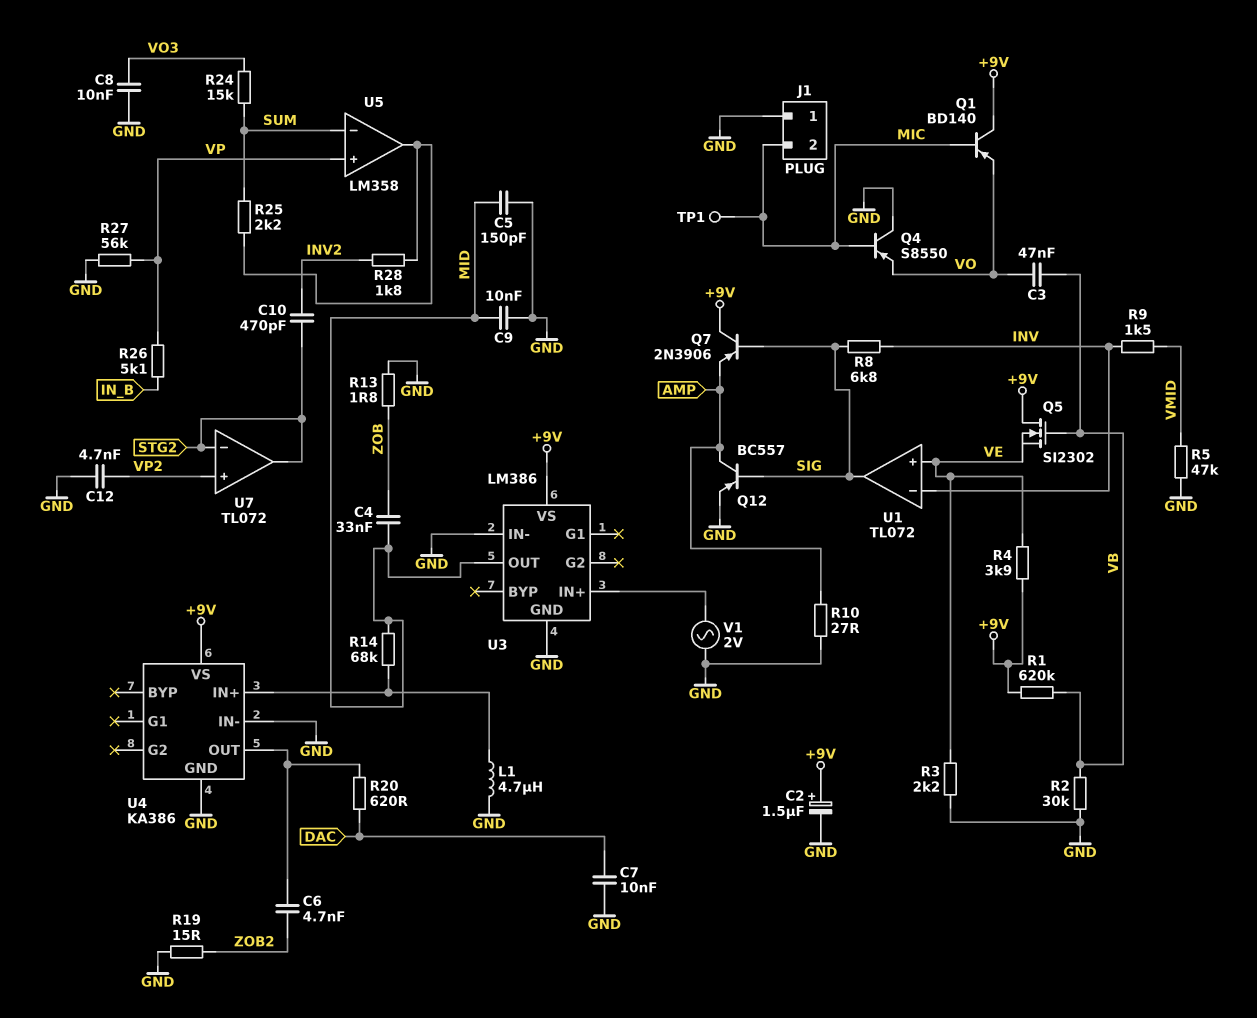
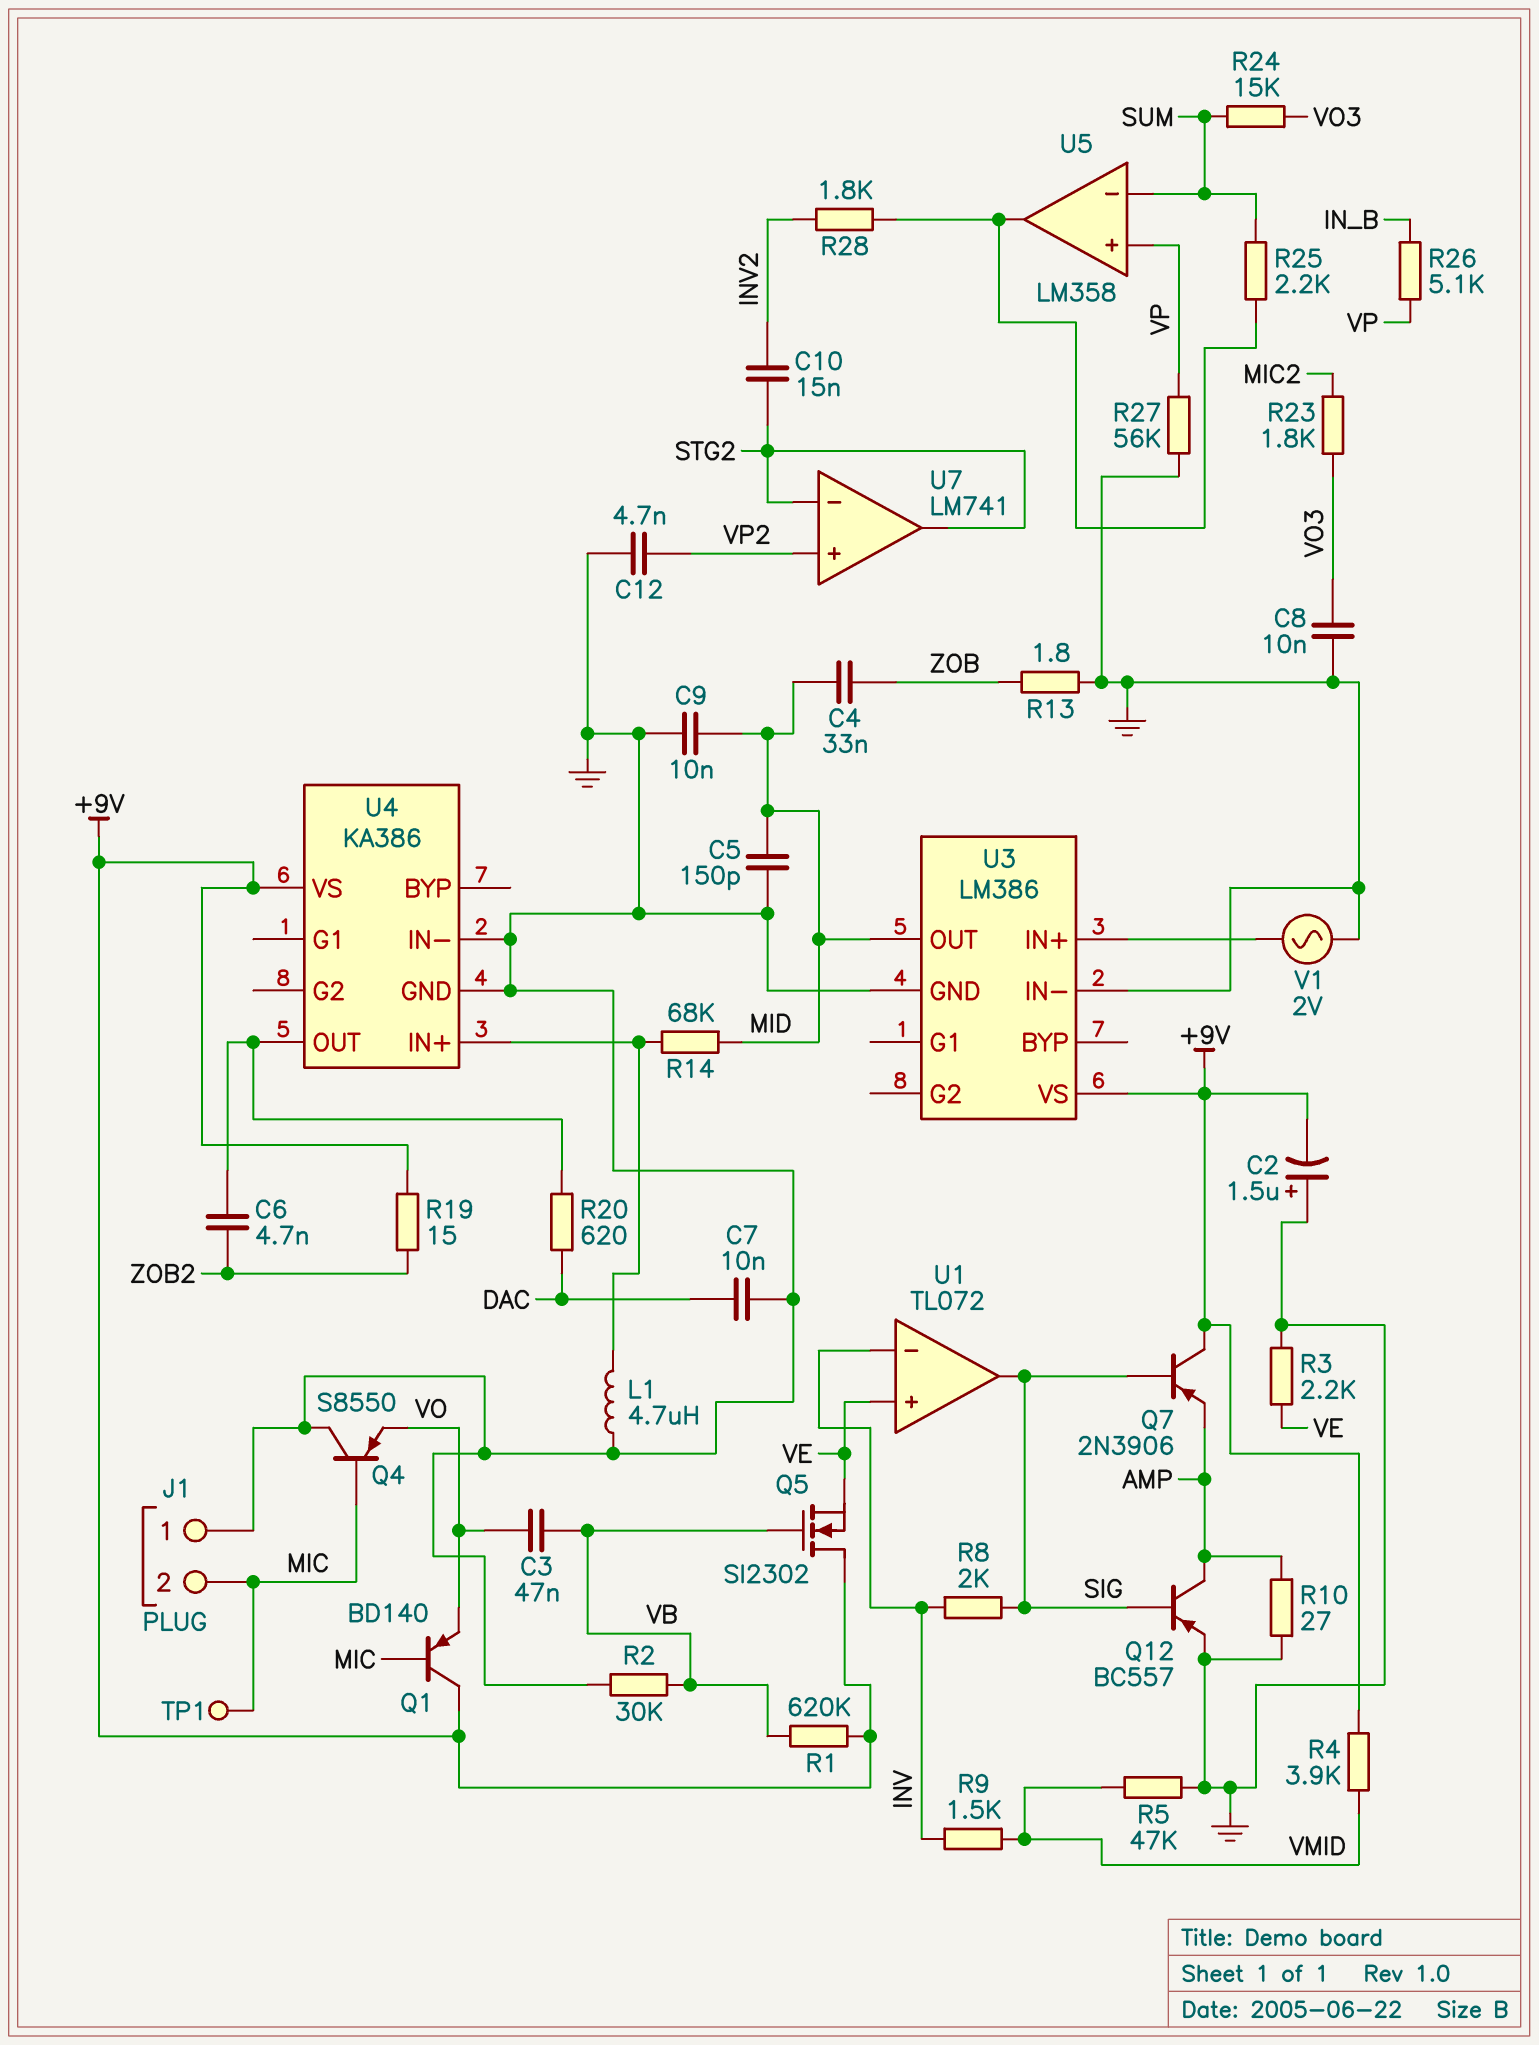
C2: 1.5uF (plus +9V, minus GND) -> 1.5uF (plus GND, minus +9V)
C10: 470pF (INV2, STG2) -> 15nF (INV2, STG2)
R4: 3.9k (+9V, VE) -> 3.9k (+9V, VMID)
R8: 6.8k (INV, SIG) -> 2k (INV, SIG)
R19: 15 (GND, ZOB2) -> 15 (+9V, ZOB2)
R23: none -> 1.8k (MIC2, VO3)
U7: TL072 -> LM741

